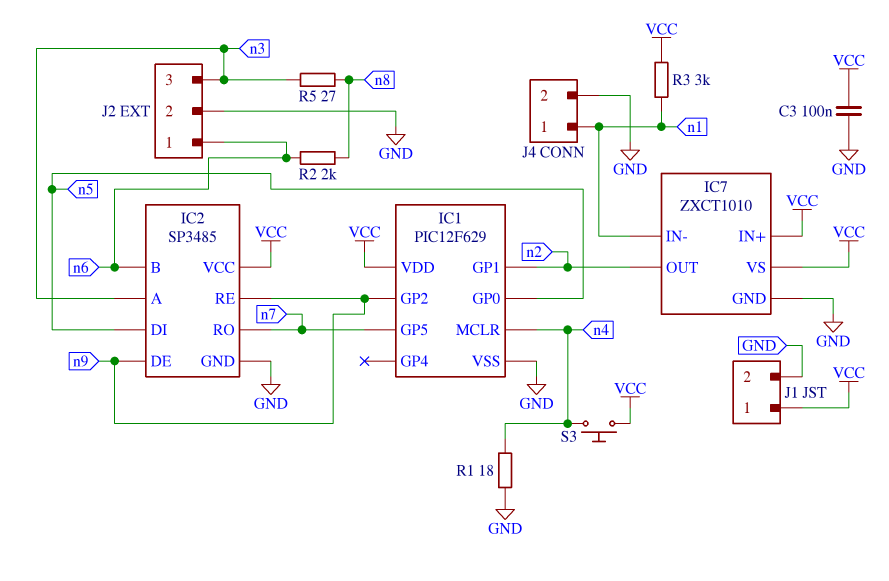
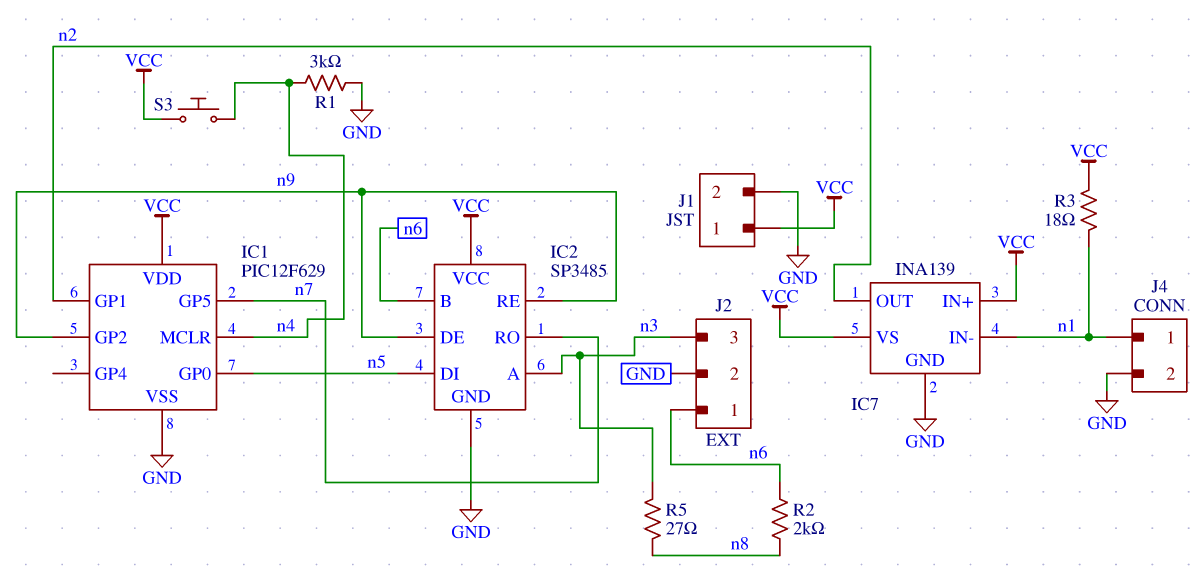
C3: 100nF (GND, VCC) -> none
IC7: ZXCT1010 -> INA139
R1: 18 (GND, n4) -> 3k (GND, n4)
R3: 3k (VCC, n1) -> 18 (VCC, n1)

